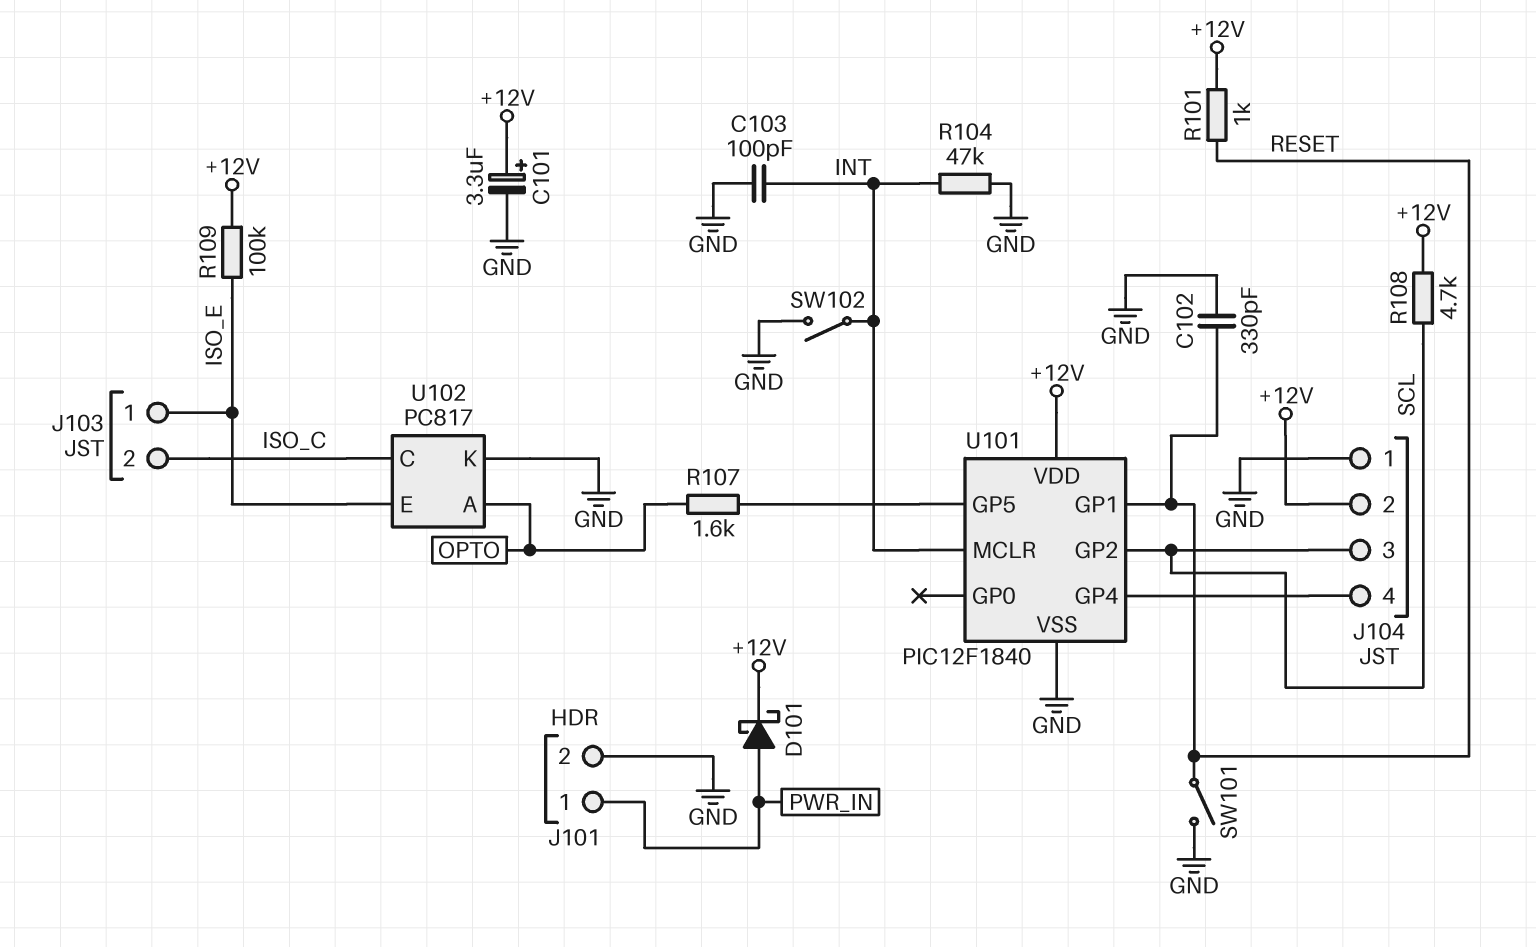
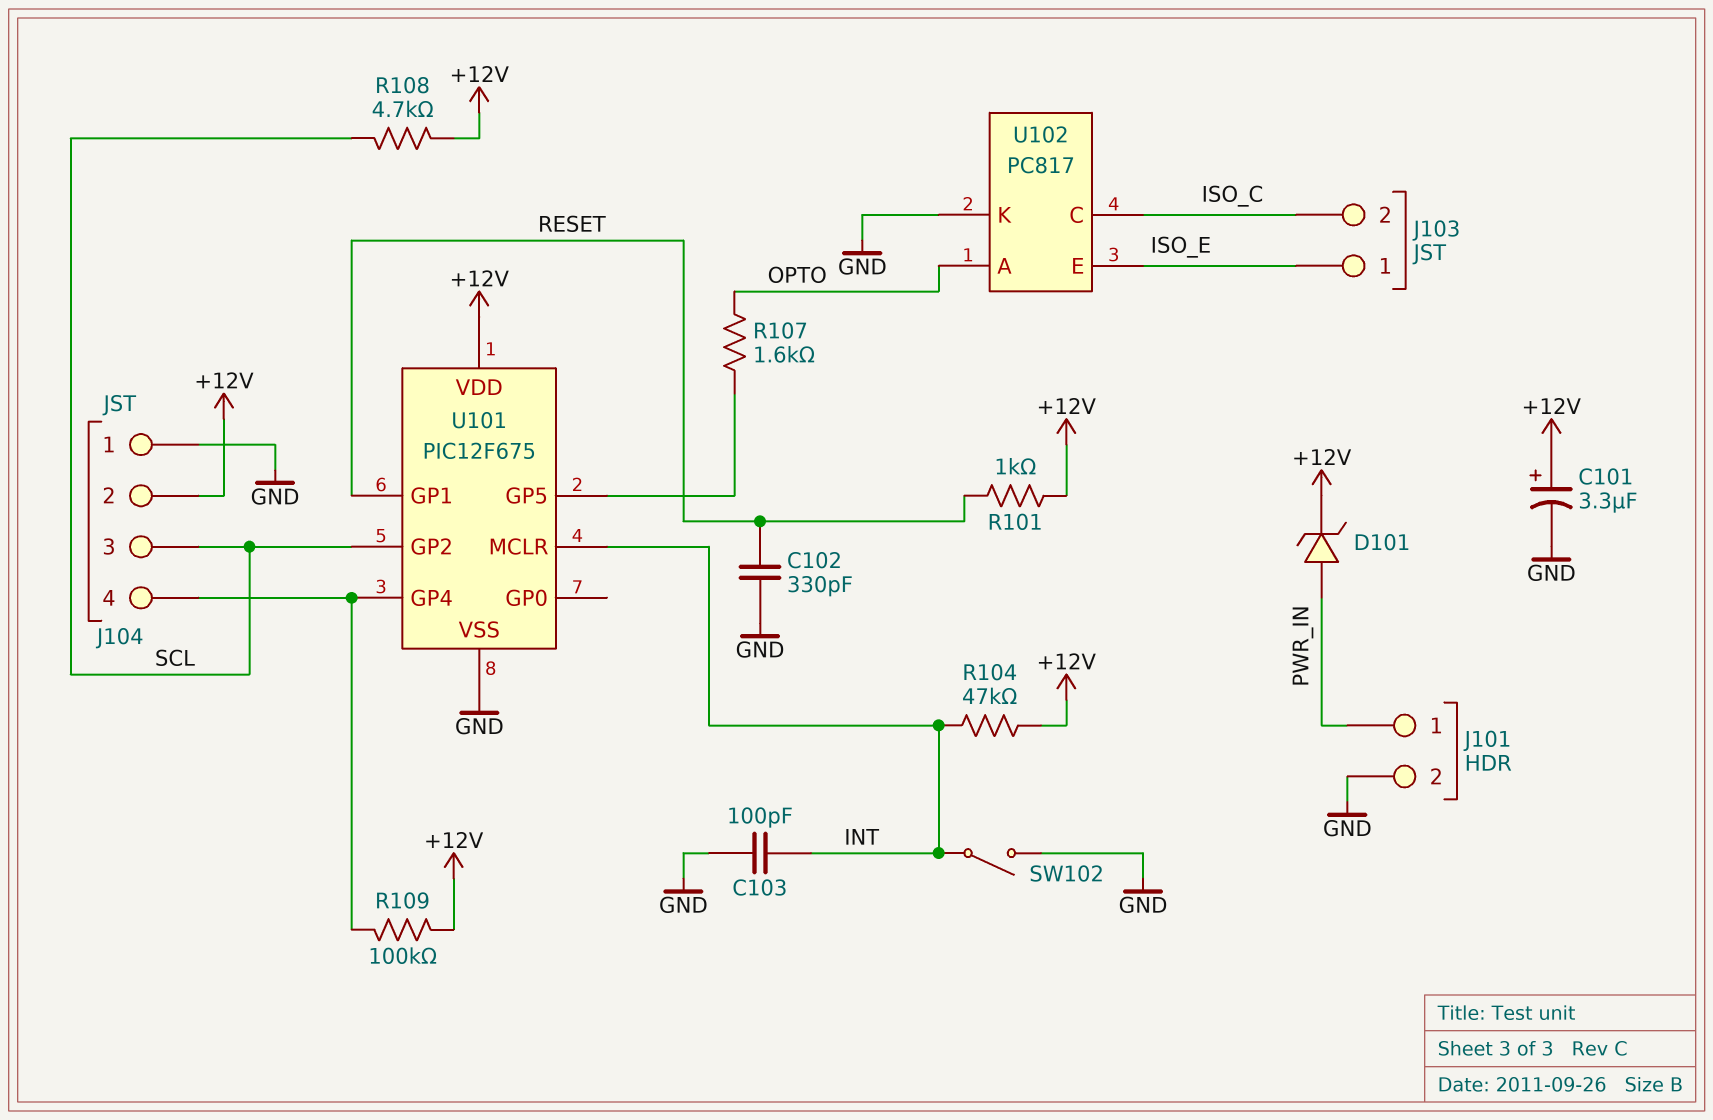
D101: schottky (A PWR_IN, K +12V) -> zener (A PWR_IN, K +12V)
R104: 47k (GND, INT) -> 47k (+12V, INT)
R109: 100k (+12V, ISO_E) -> 100k (+12V, J104/4)
SW101: switch (GND, RESET) -> none
U101: PIC12F1840 -> PIC12F675

